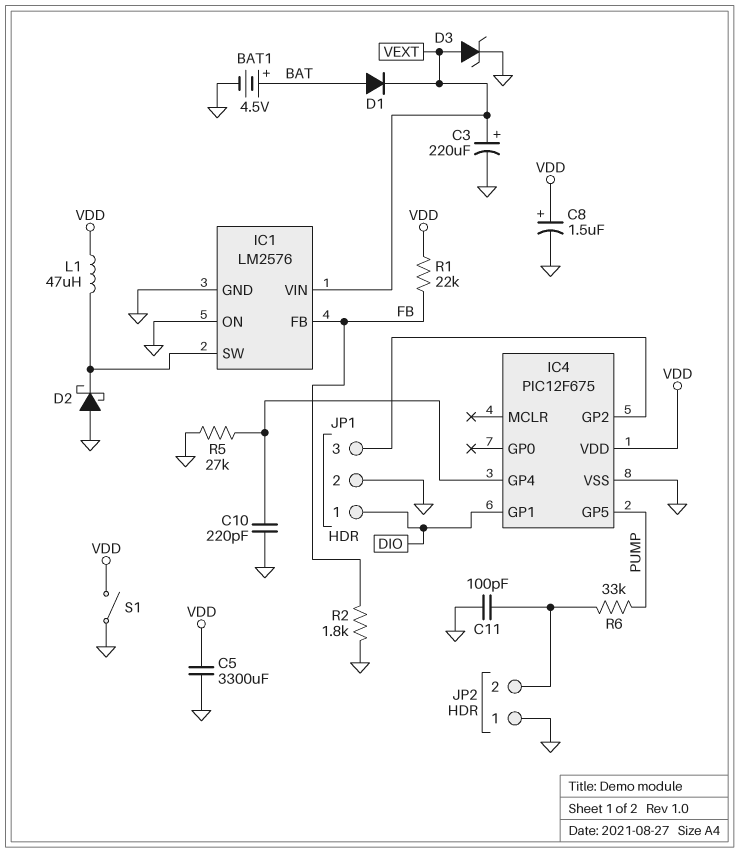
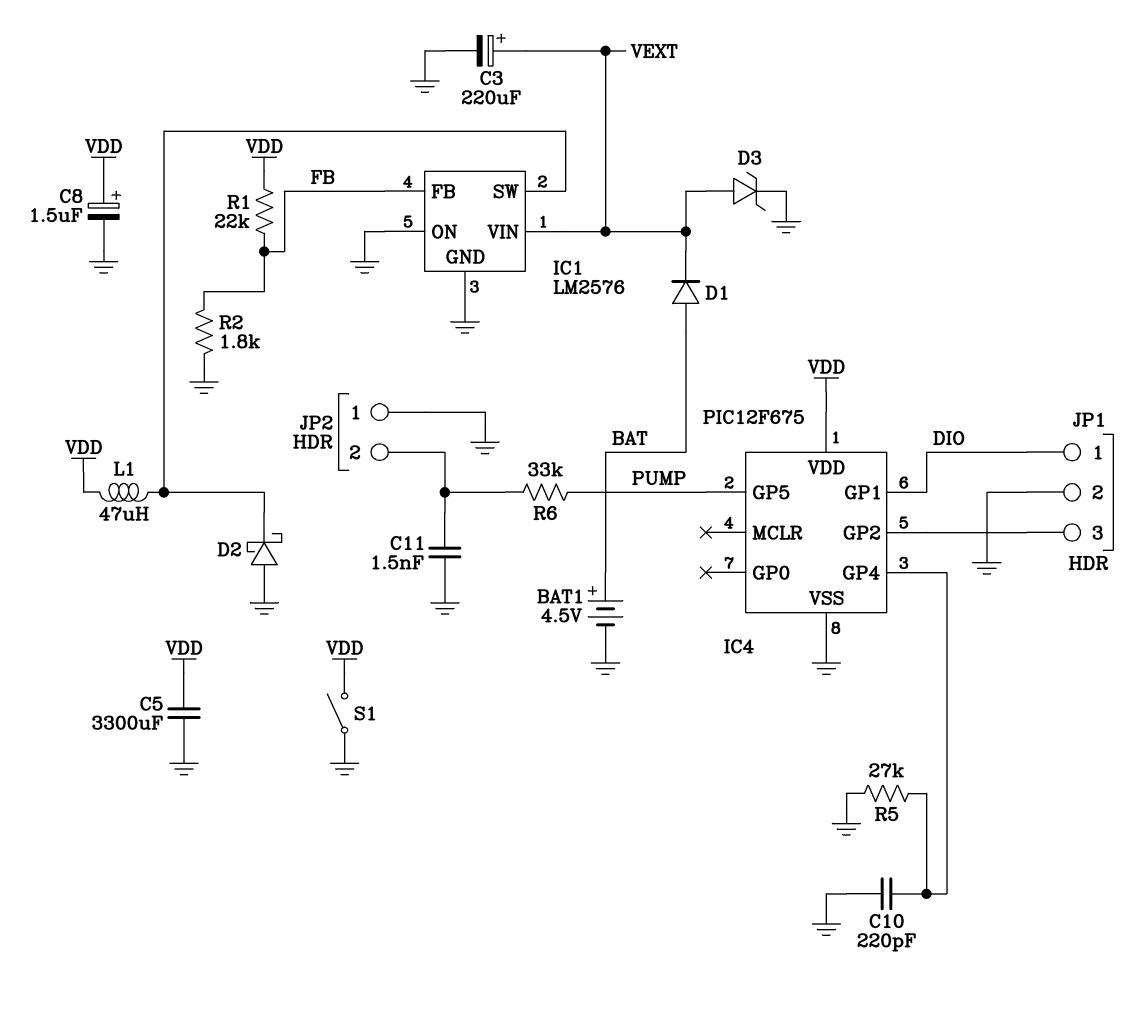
C11: 100pF (GND, JP2/2) -> 1.5nF (GND, JP2/2)

